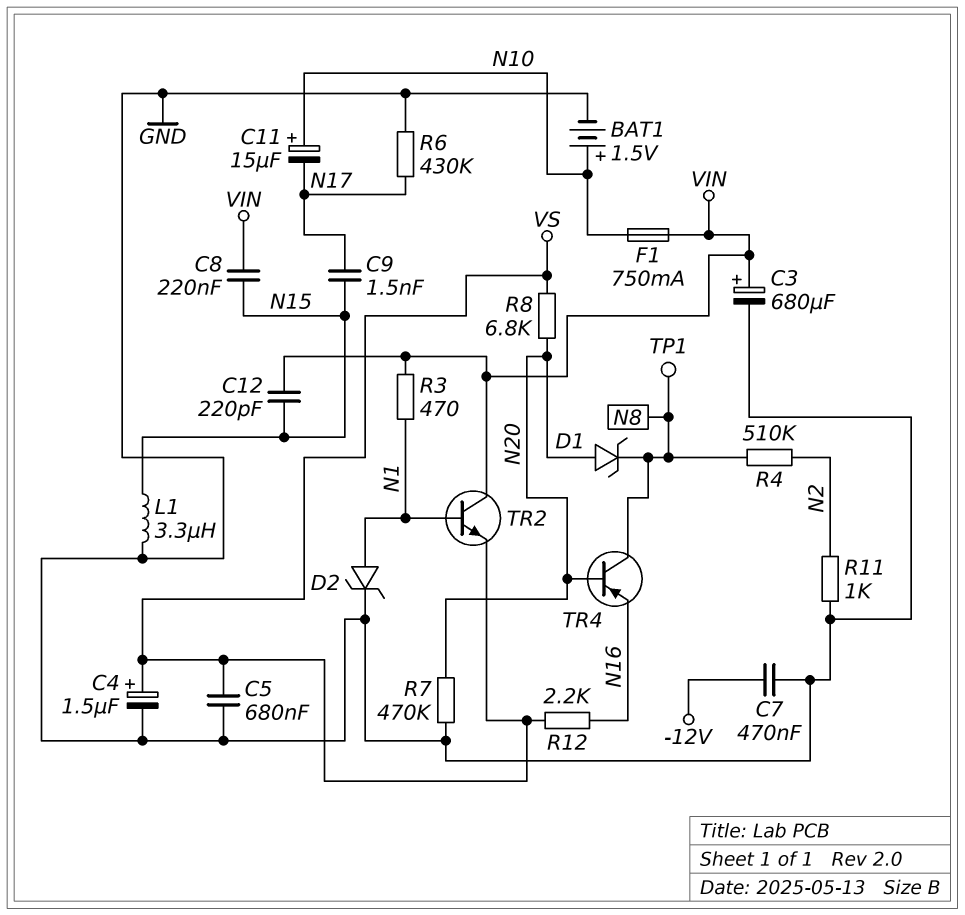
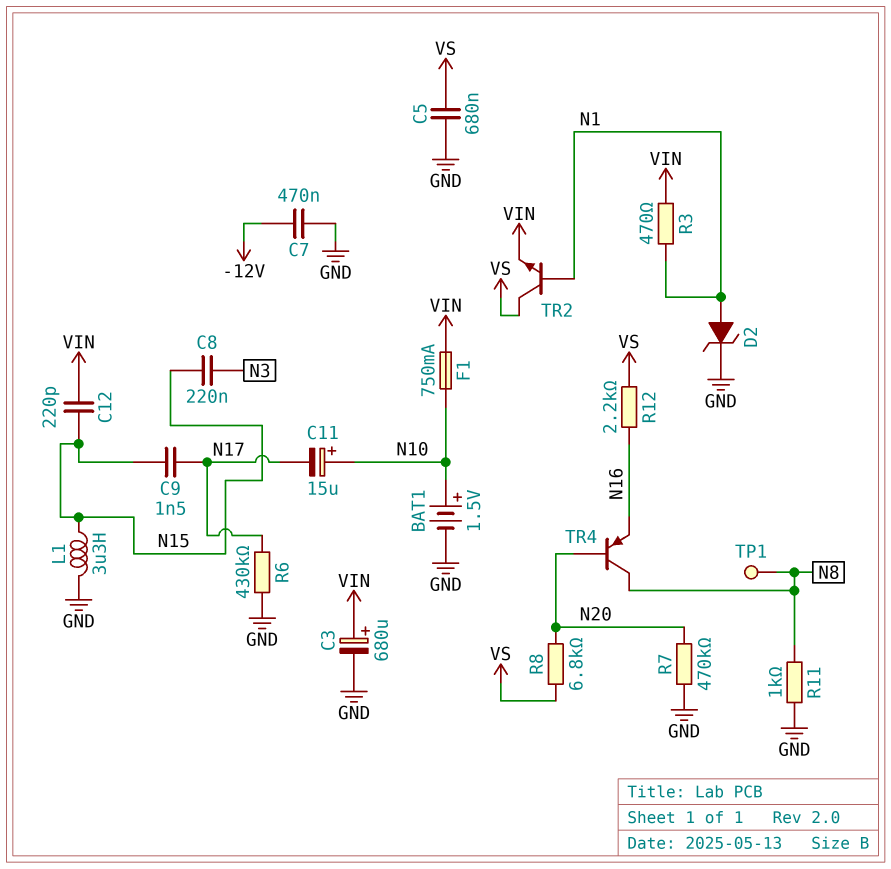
C4: 1.5uF (plus VS, minus GND) -> none
C8: 220nF (N15, VIN) -> 220nF (N3, N15)
D1: zener (A N20, K N8) -> none
R4: 510k (N2, N8) -> none
R11: 1k (GND, N2) -> 1k (GND, N8)
TR2: NPN (B N1, C VIN, E VS) -> NPN (B N1, C VS, E VIN)

